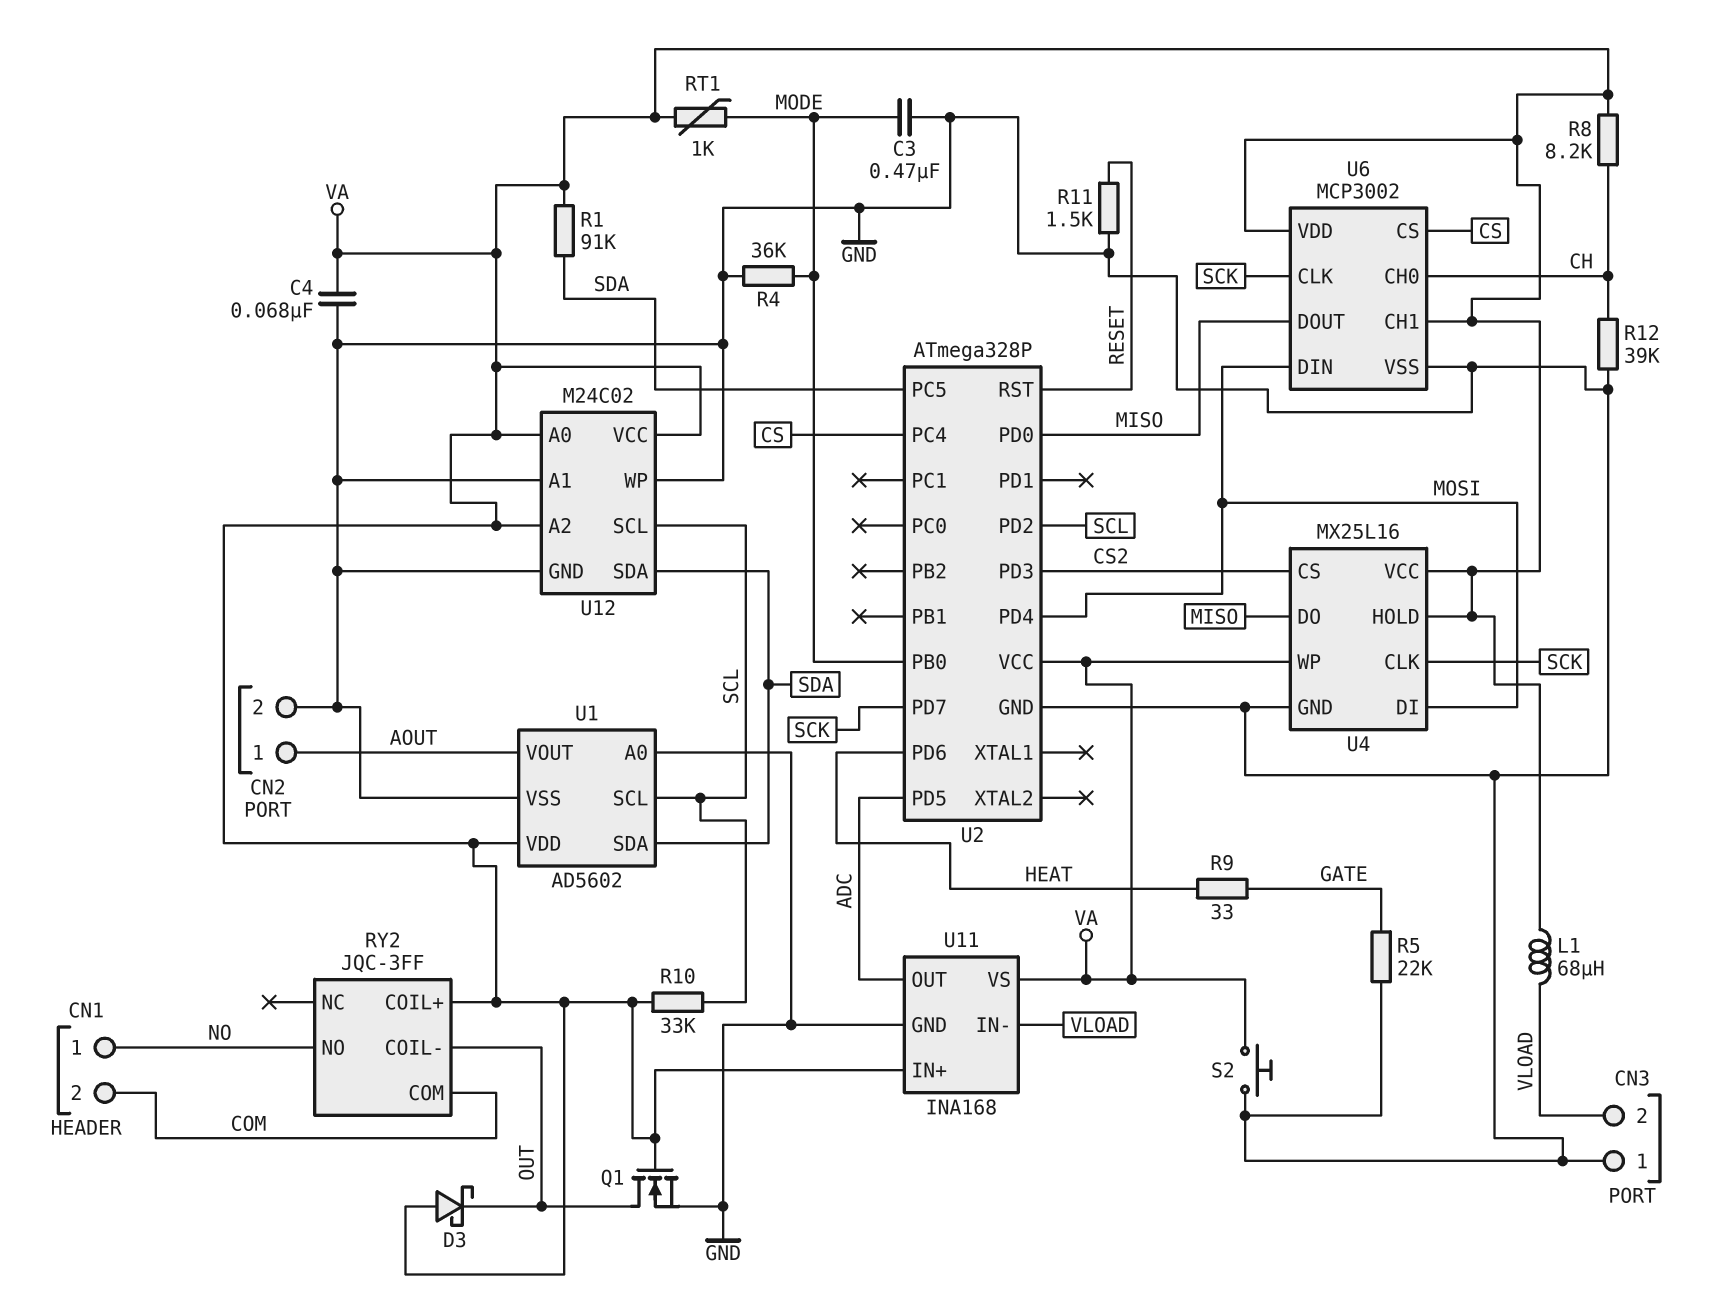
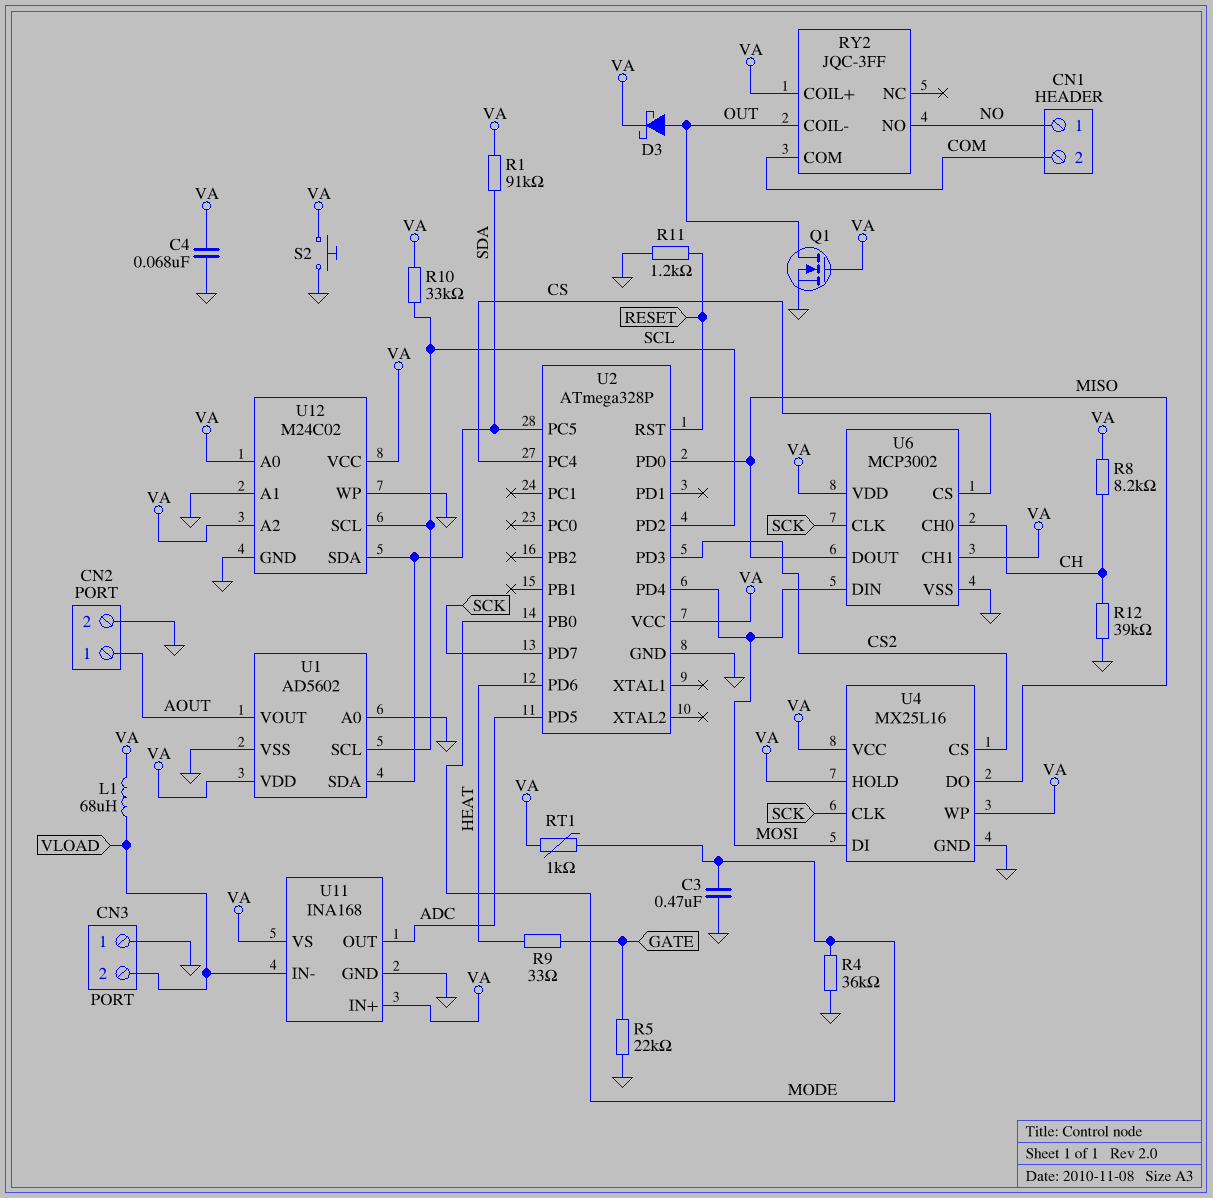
D3: schottky (A VA, K OUT) -> schottky (A OUT, K VA)
R11: 1.5k (GND, RESET) -> 1.2k (GND, RESET)

